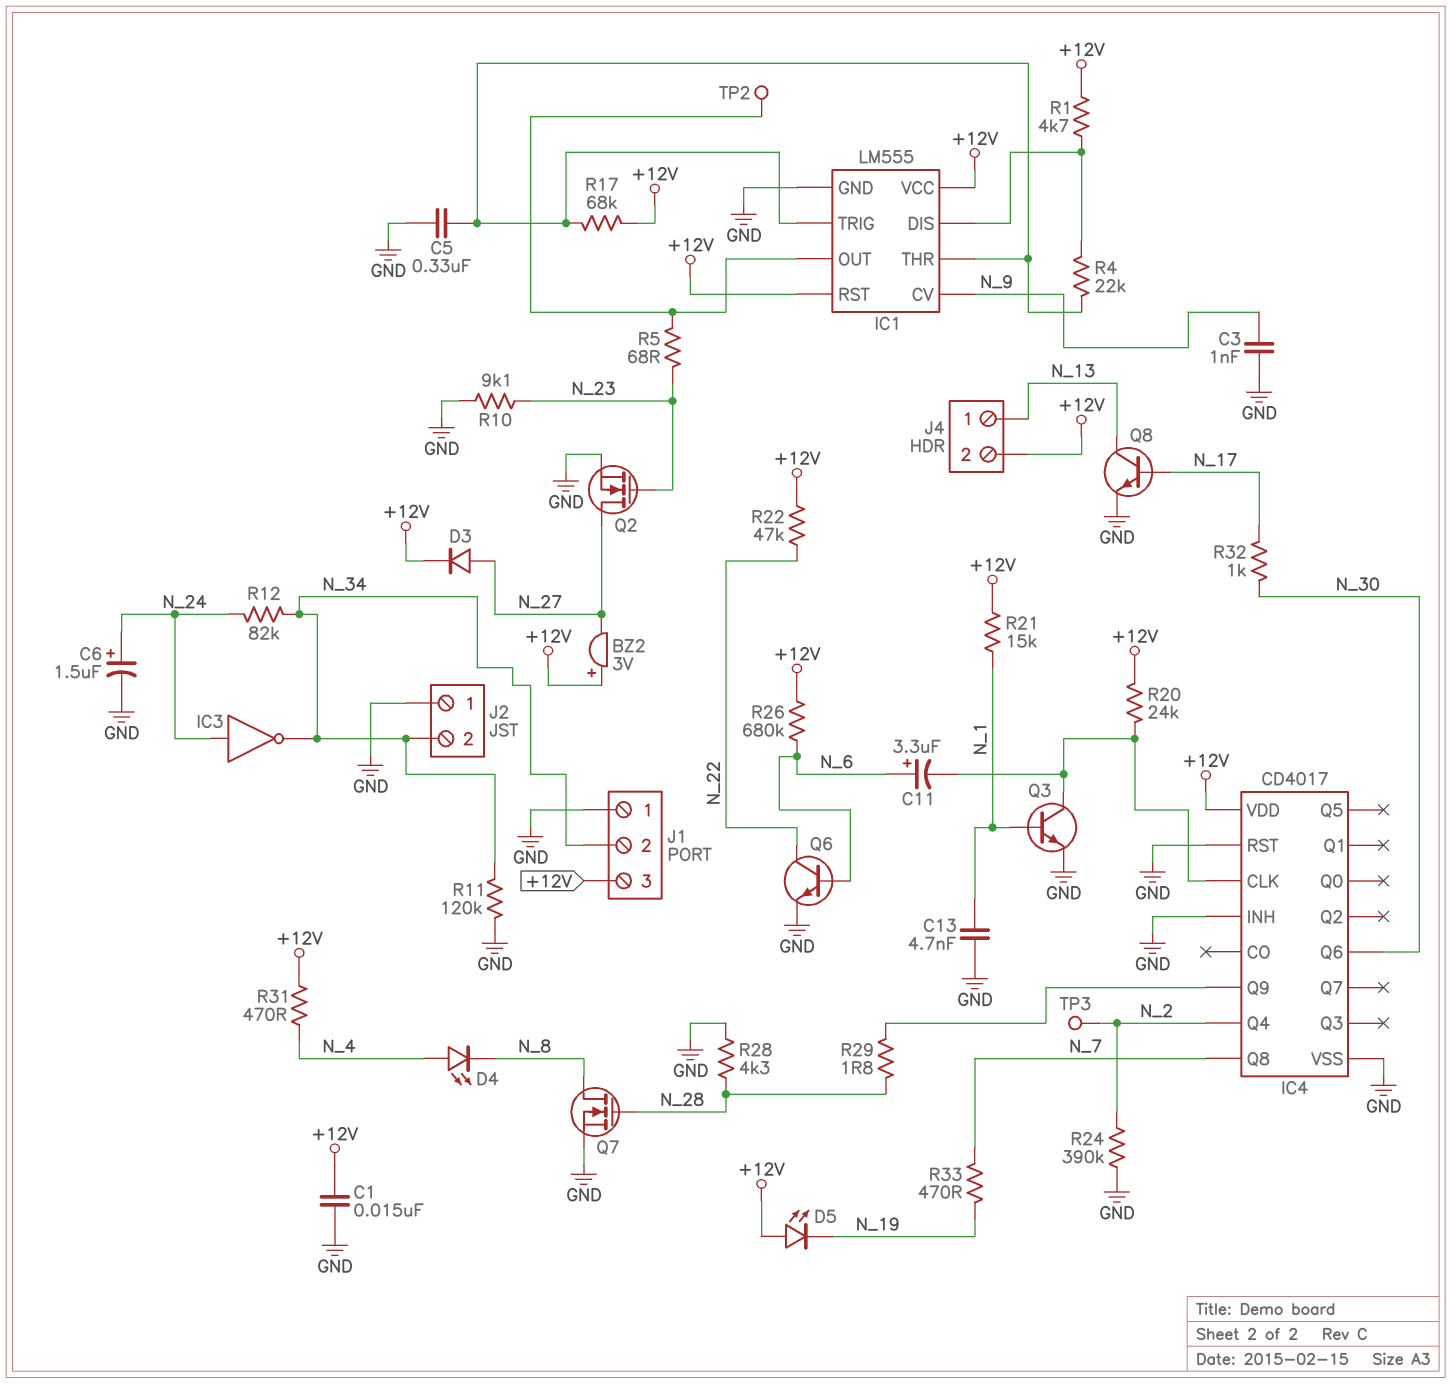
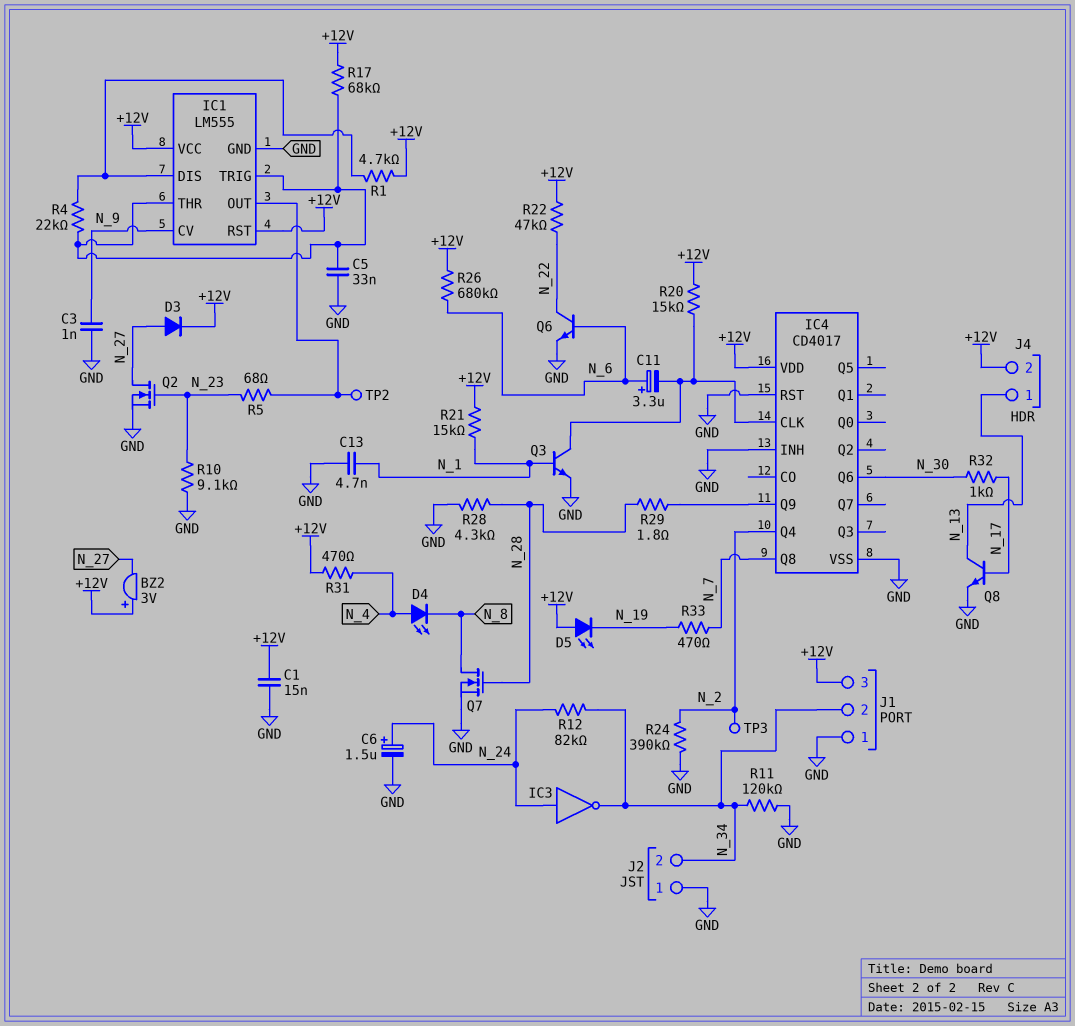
C5: 330nF (GND, IC1/THR) -> 33nF (GND, IC1/THR)
R20: 24k (+12V, IC4/CLK) -> 15k (+12V, IC4/CLK)

